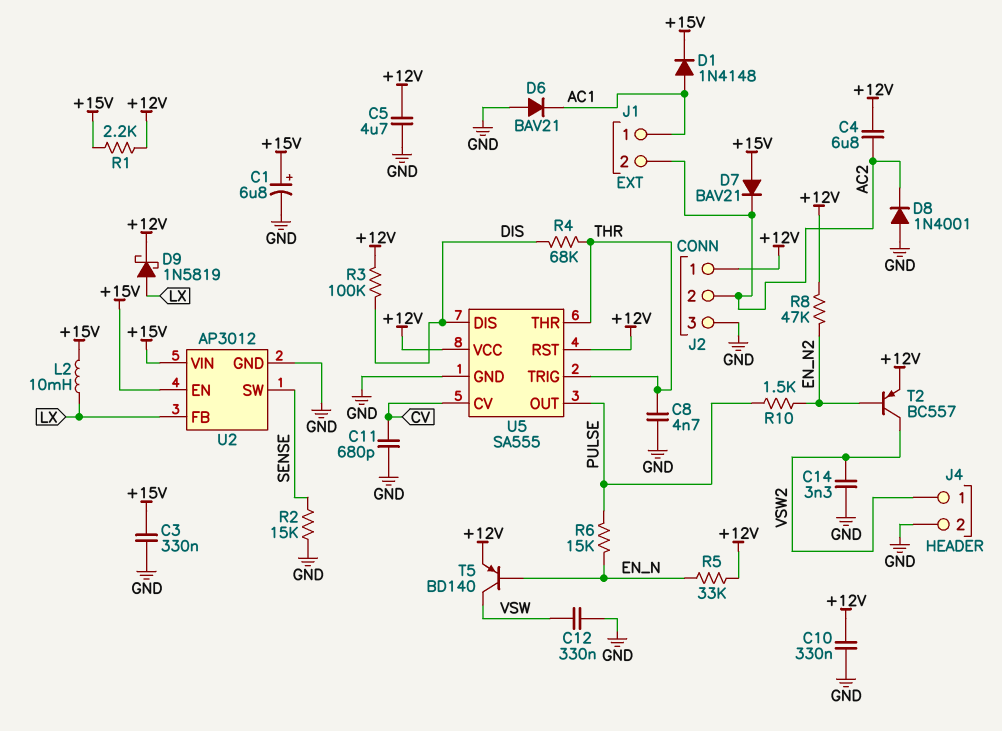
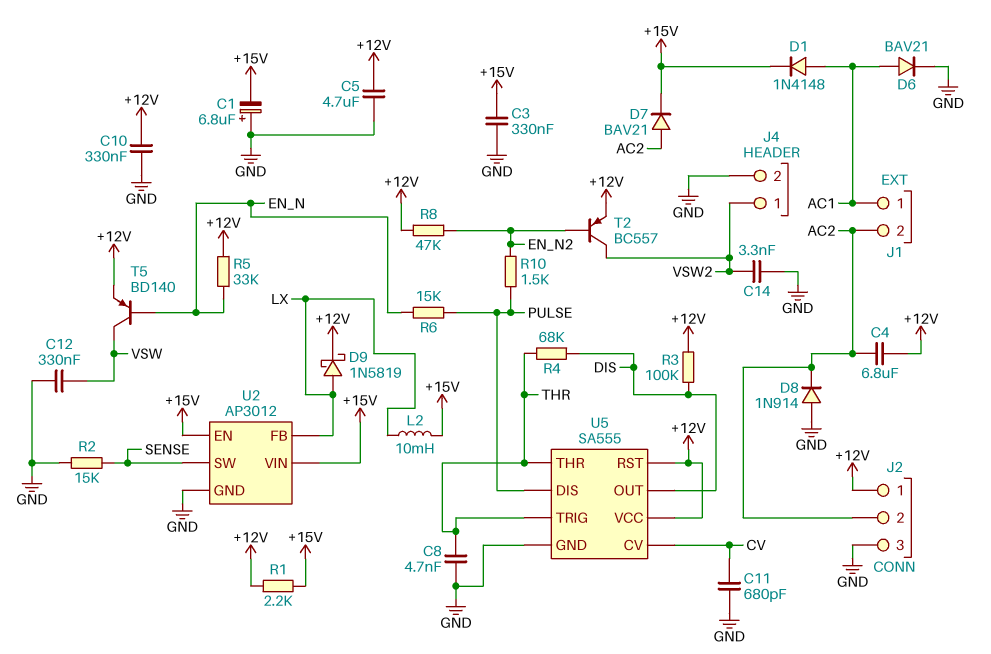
C1: 6.8uF (plus +15V, minus GND) -> 6.8uF (plus GND, minus +15V)
D6: diode BAV21 (A GND, K AC1) -> diode BAV21 (A AC1, K GND)
D7: diode BAV21 (A +15V, K AC2) -> diode BAV21 (A AC2, K +15V)
D8: diode 1N4001 (A GND, K AC2) -> diode 1N914 (A GND, K AC2)
U5 pin DIS: DIS -> PULSE
U5 pin OUT: PULSE -> DIS

